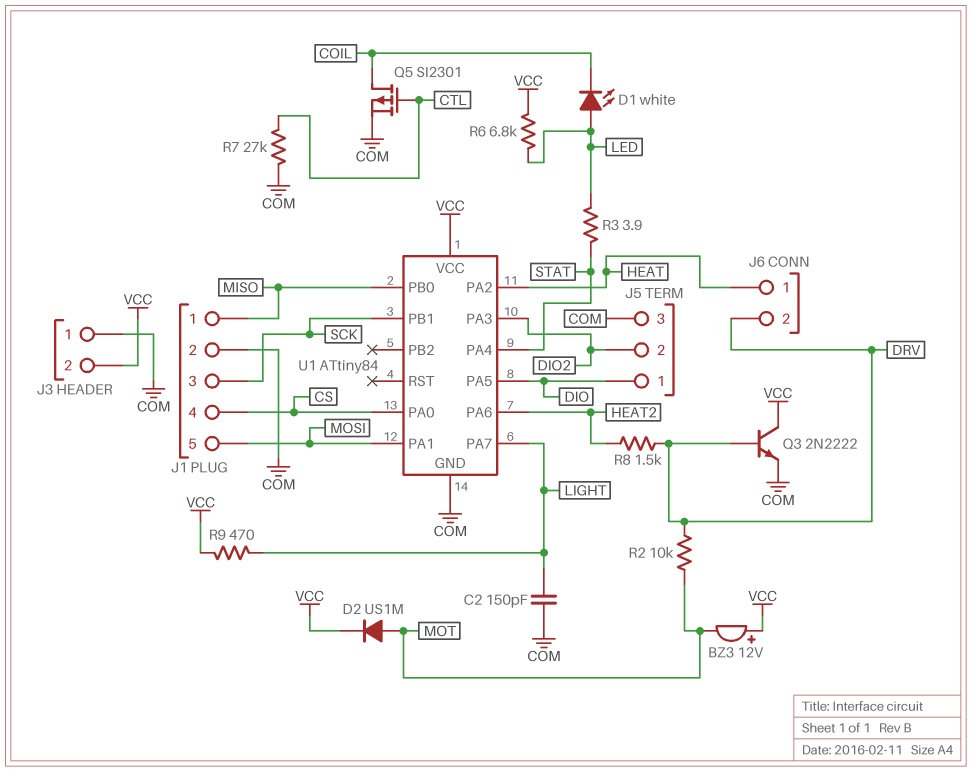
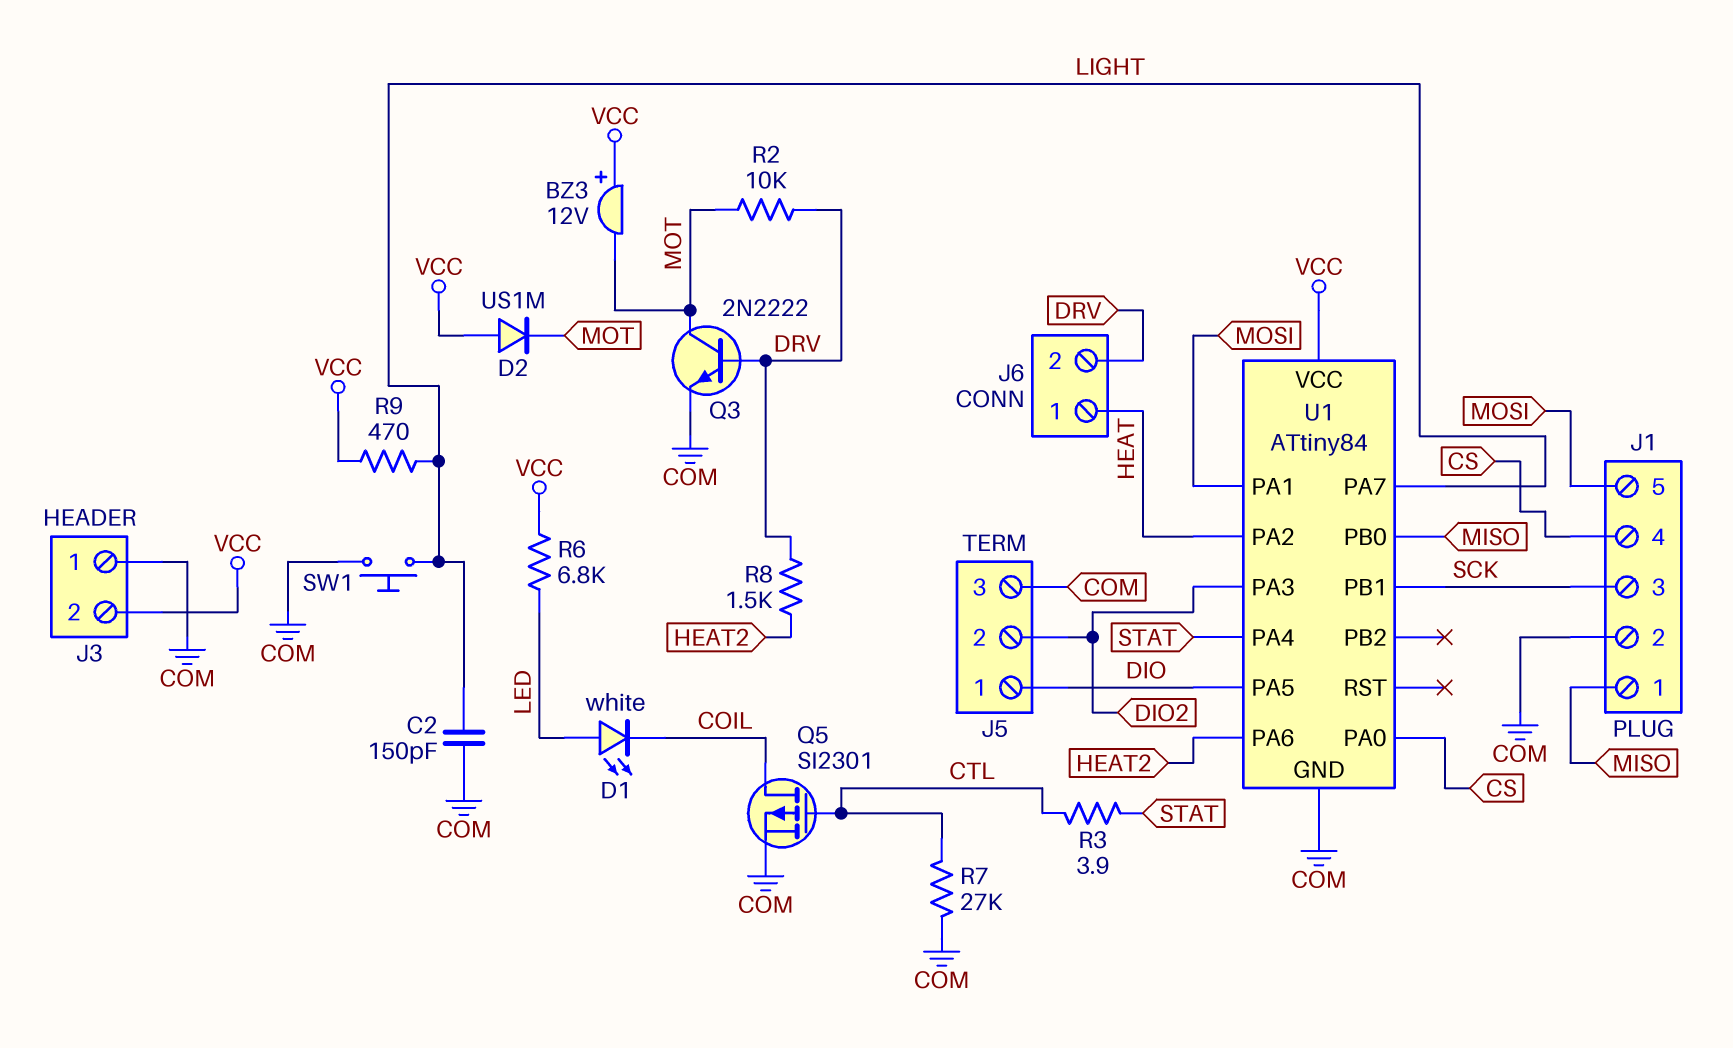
D2: diode US1M (A MOT, K VCC) -> diode US1M (A VCC, K MOT)
Q3: NPN 2N2222 (B DRV, C VCC, E COM) -> NPN 2N2222 (B DRV, C MOT, E COM)
R3: 3.9 (LED, STAT) -> 3.9 (CTL, STAT)
SW1: none -> button (COM, LIGHT)

